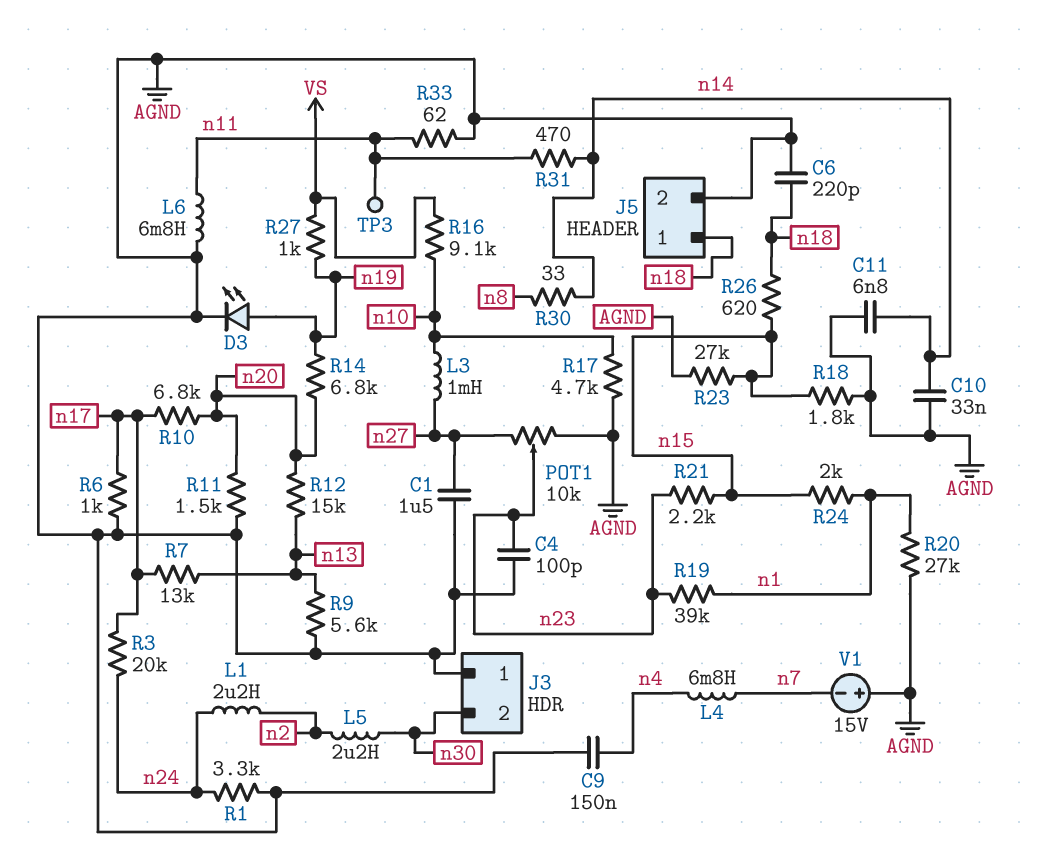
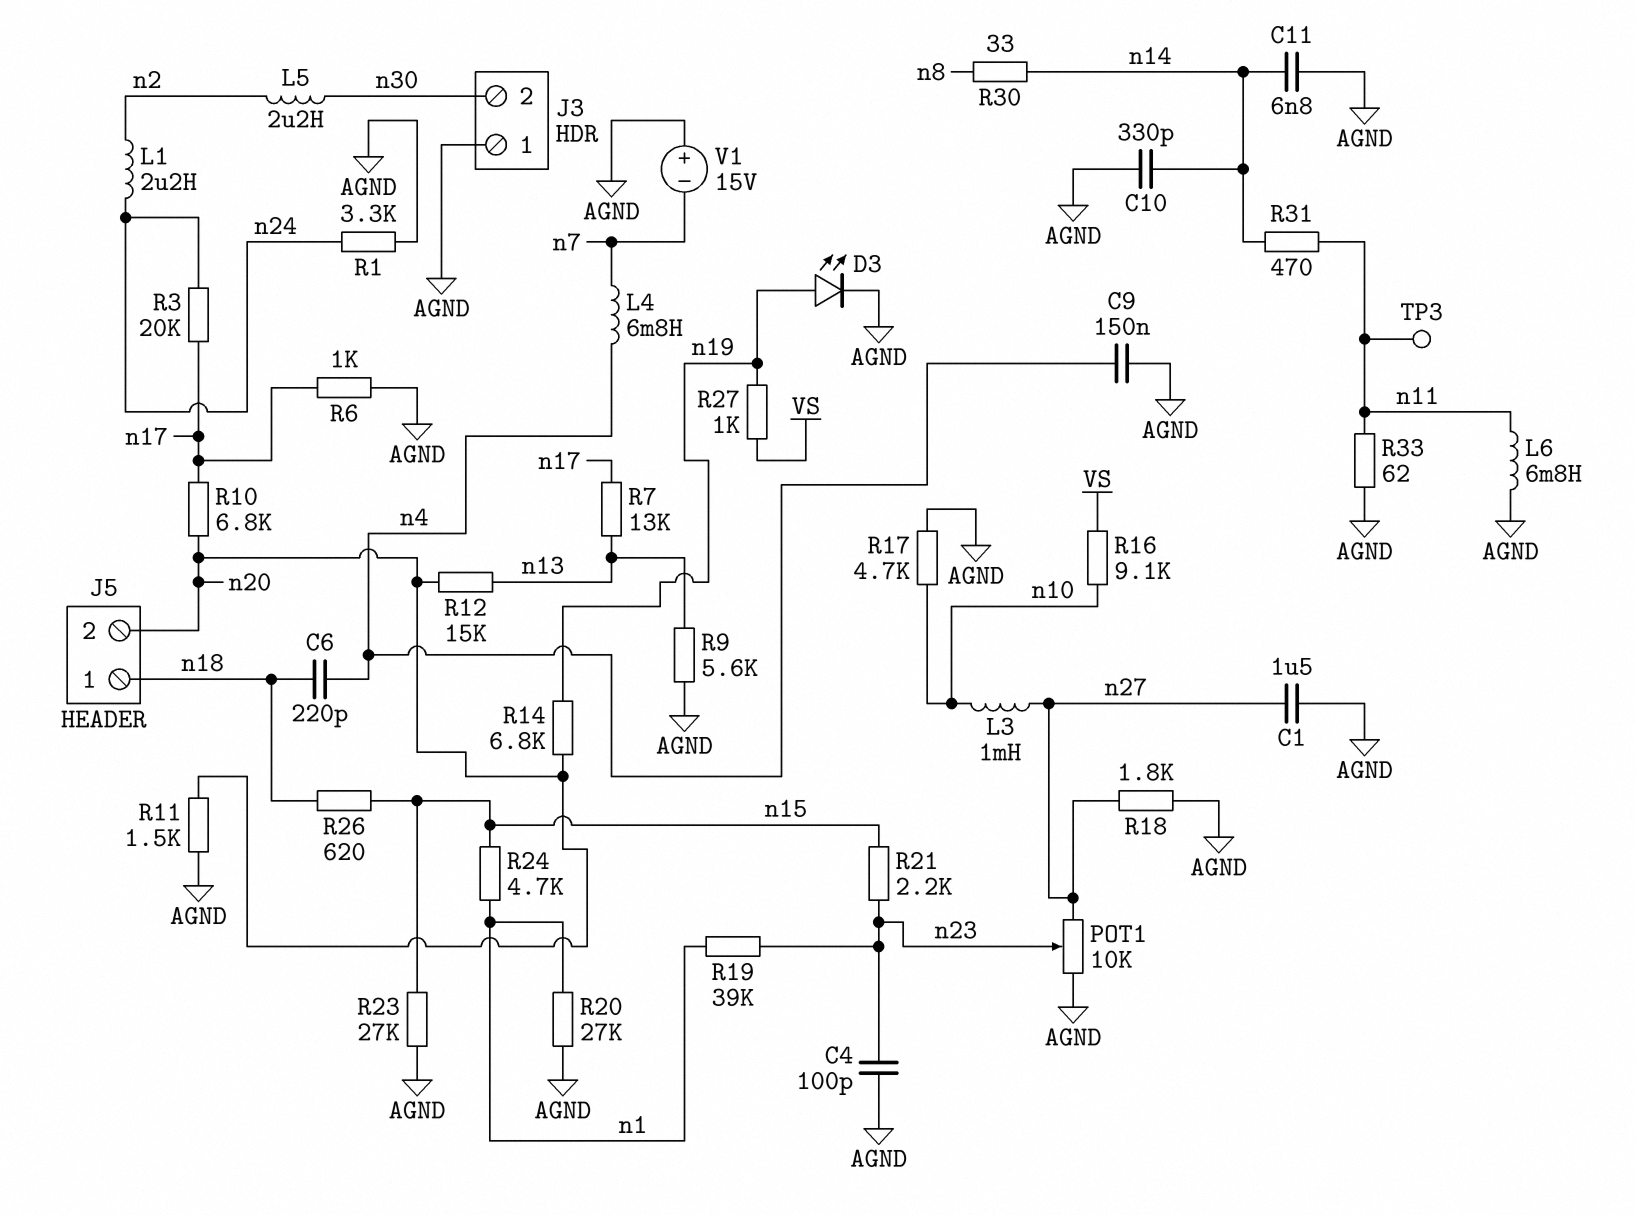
C6: 220pF (AGND, n18) -> 220pF (n4, n18)
C10: 33nF (AGND, n14) -> 330pF (AGND, n14)
J5 pin 2: AGND -> n20
R18: 1.8k (AGND, n15) -> 1.8k (AGND, n27)
R24: 2k (n1, n15) -> 4.7k (n1, n15)

